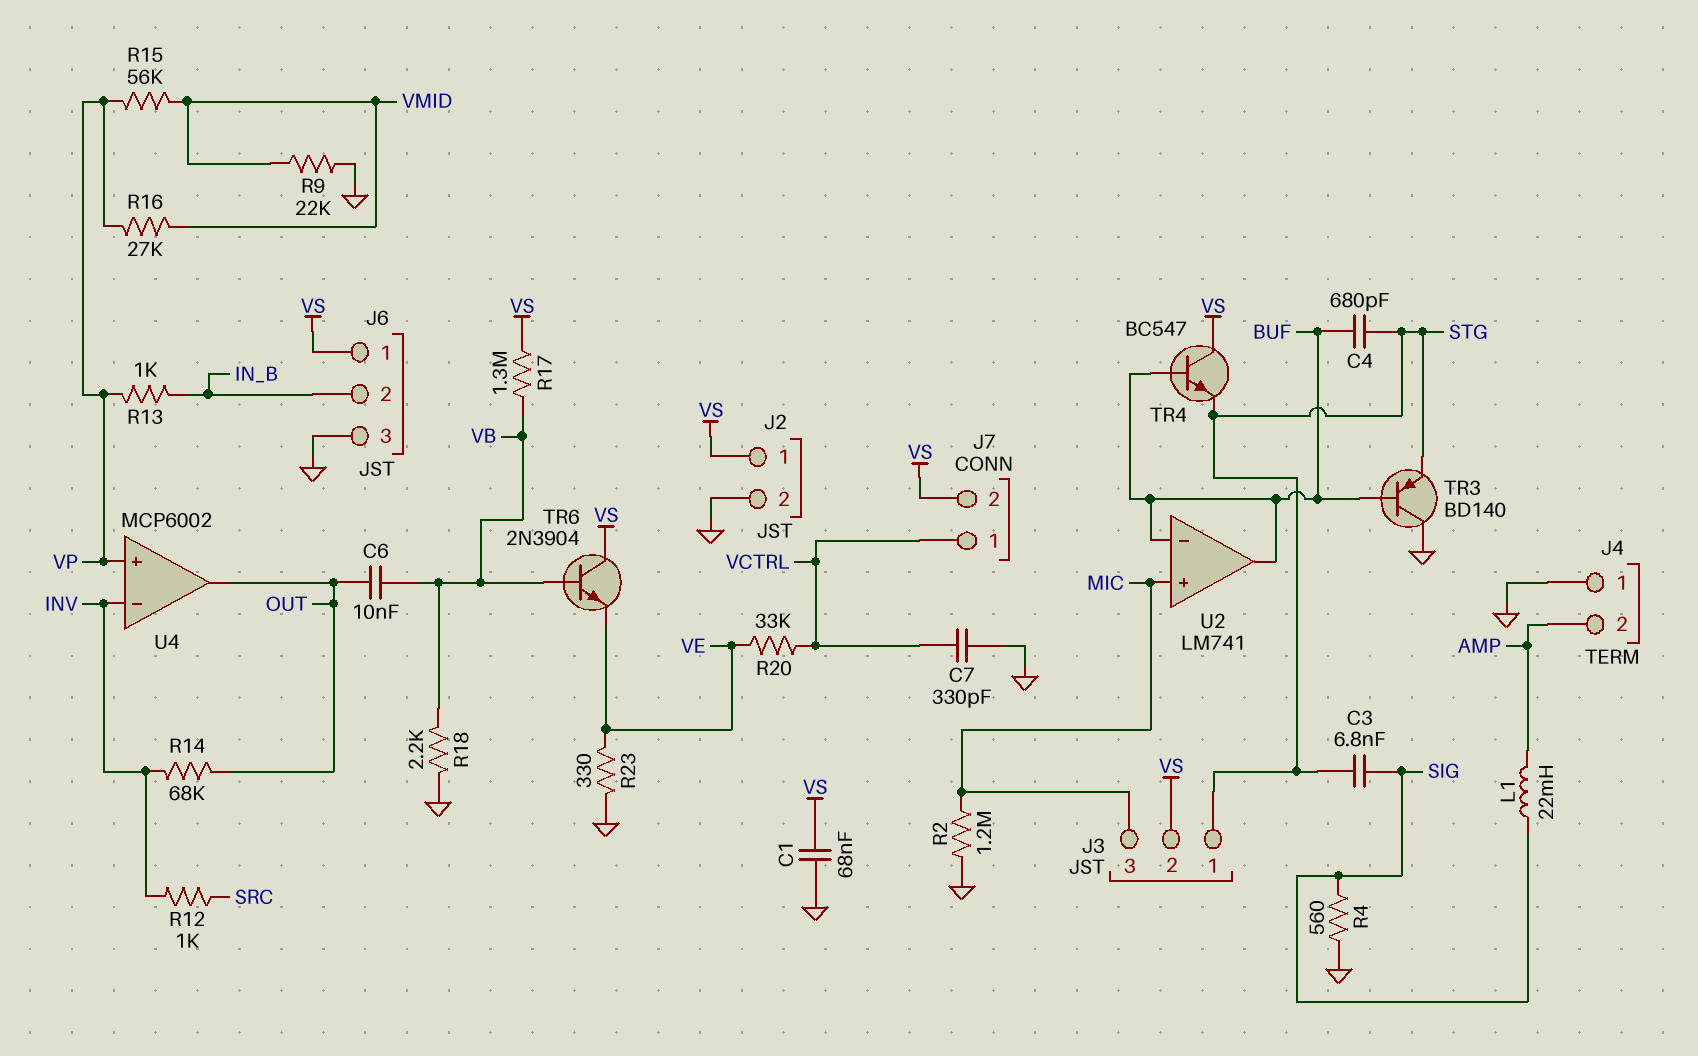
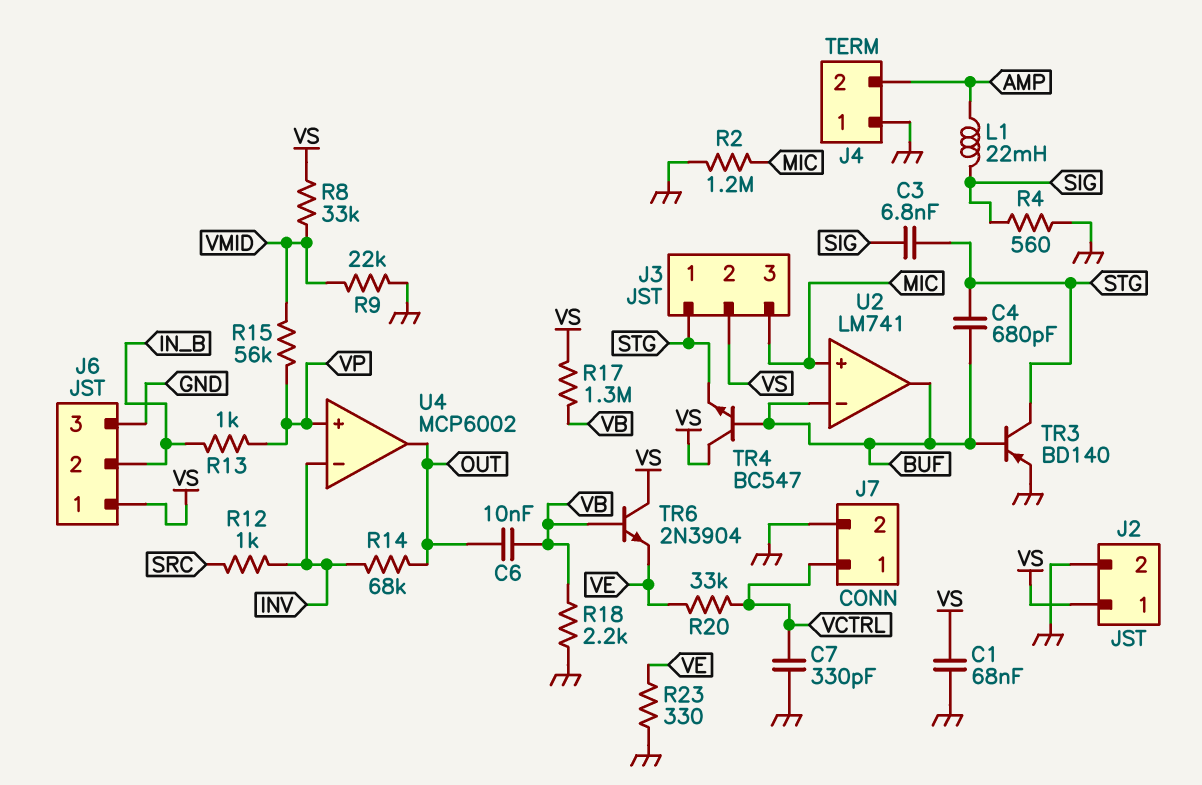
J7 pin 2: VS -> GND
R8: none -> 33k (VMID, VS)
R16: 27k (VMID, VP) -> none
TR3: PNP BD140 (B BUF, C GND, E STG) -> PNP BD140 (B BUF, C STG, E GND)

